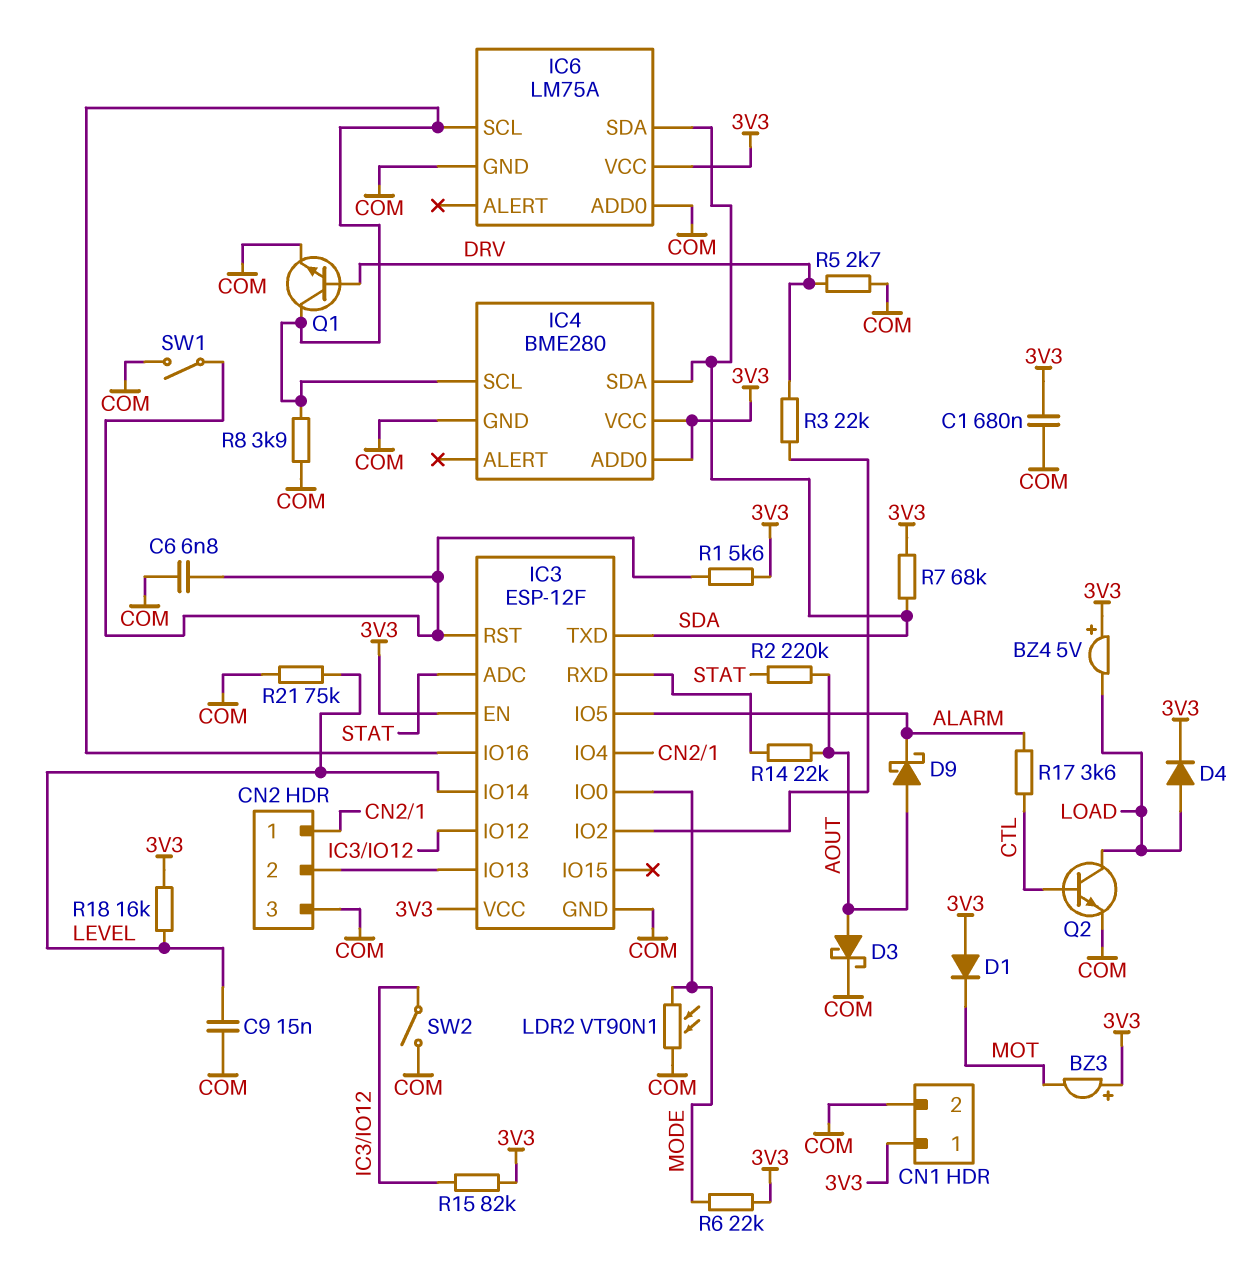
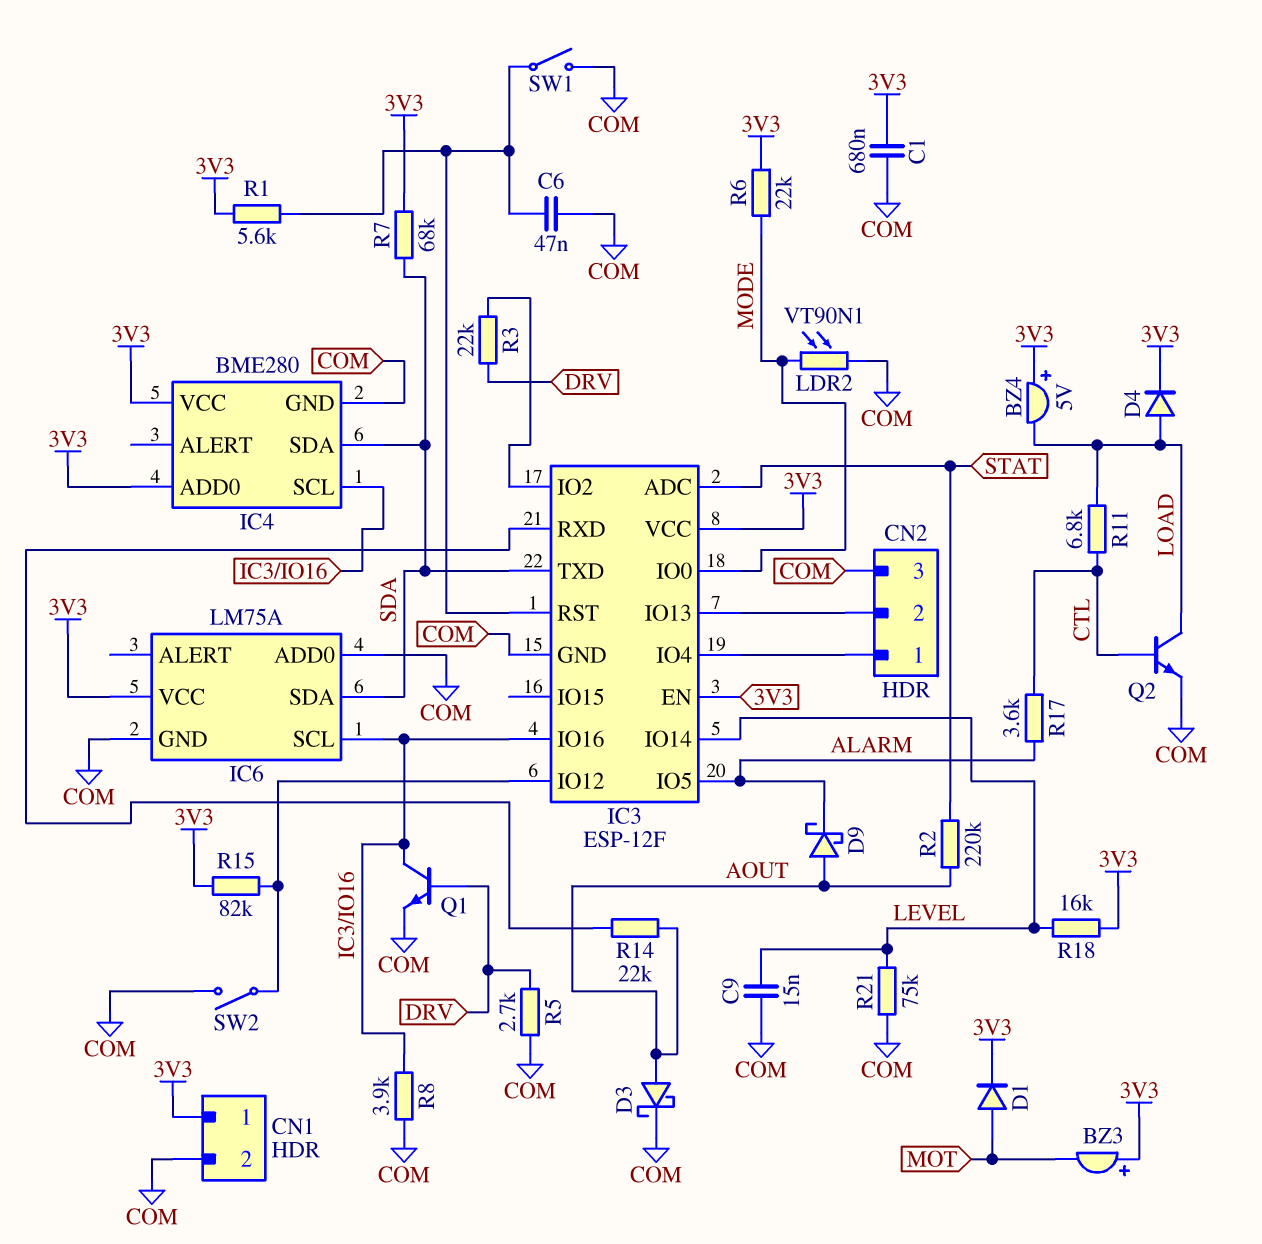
C6: 6.8nF (COM, IC3/RST) -> 47nF (COM, IC3/RST)
D1: diode (A 3V3, K MOT) -> diode (A MOT, K 3V3)
R11: none -> 6.8k (CTL, LOAD)

